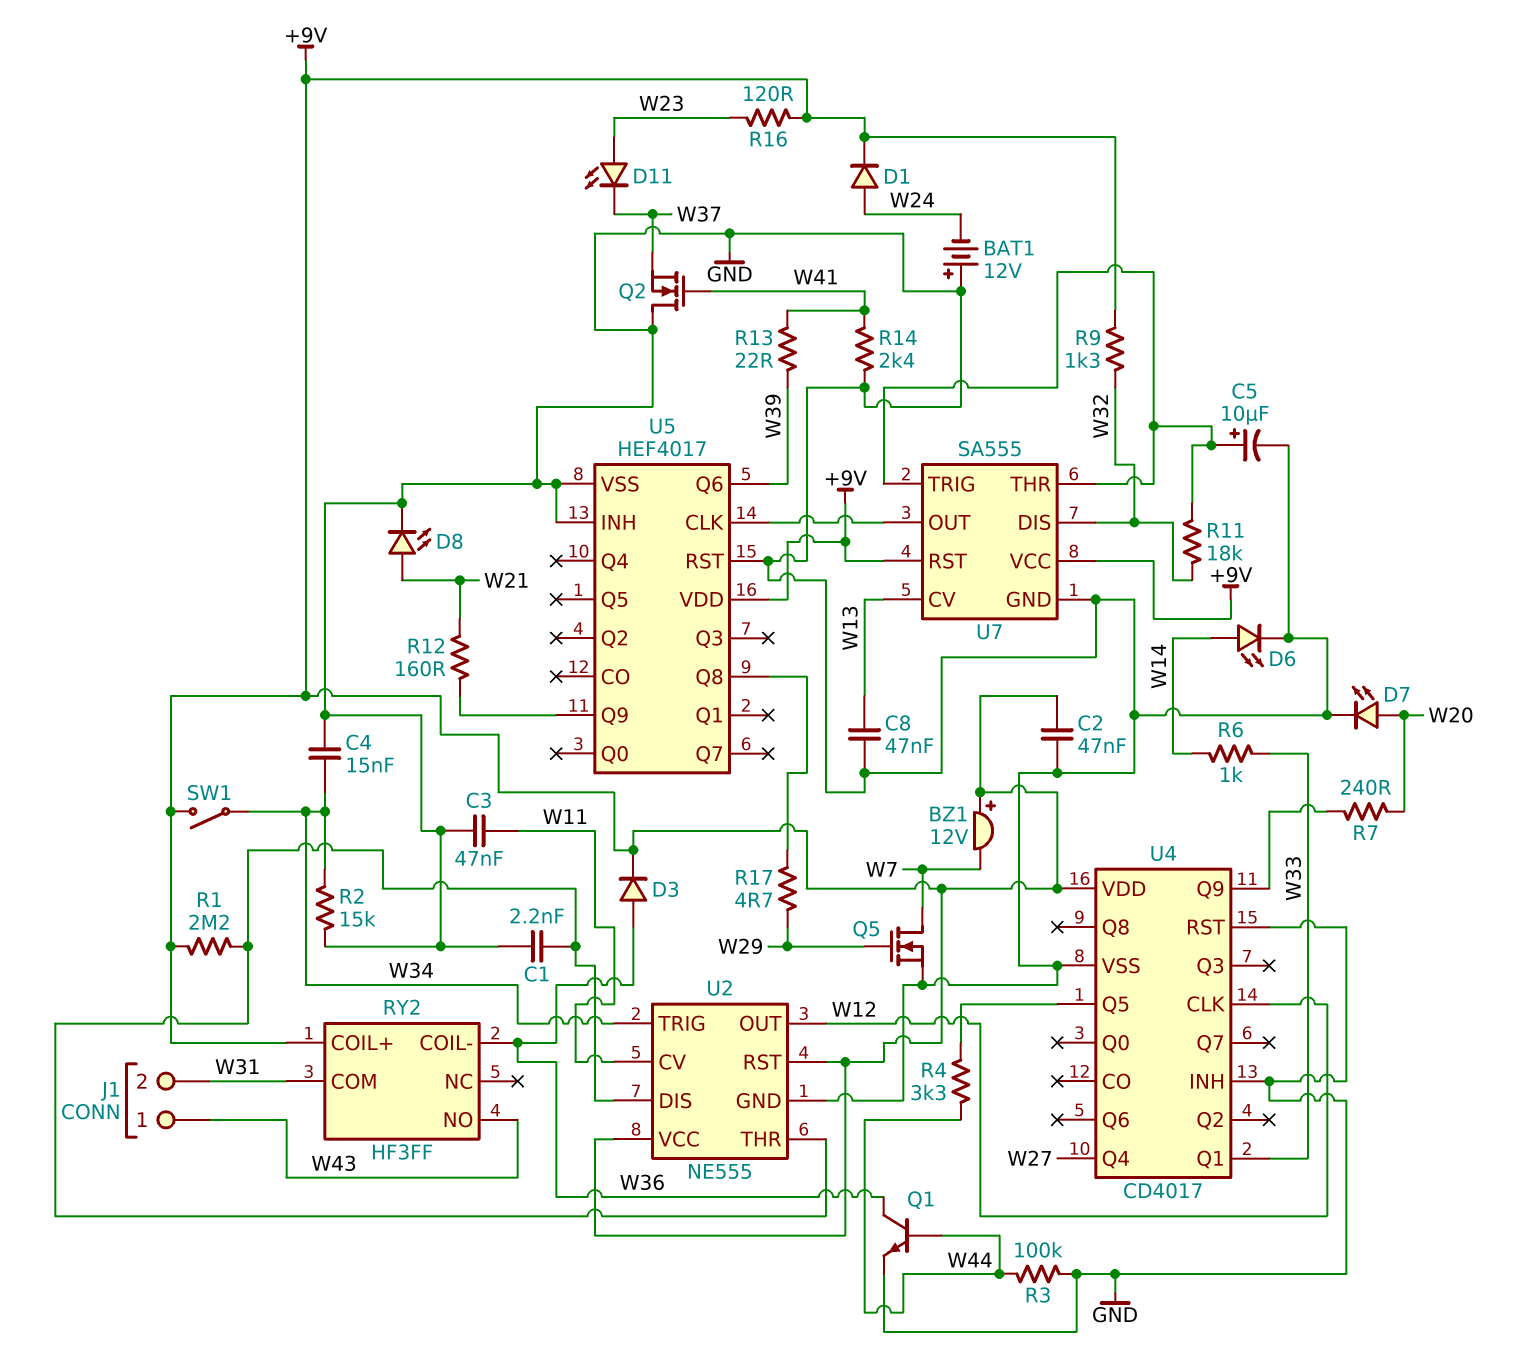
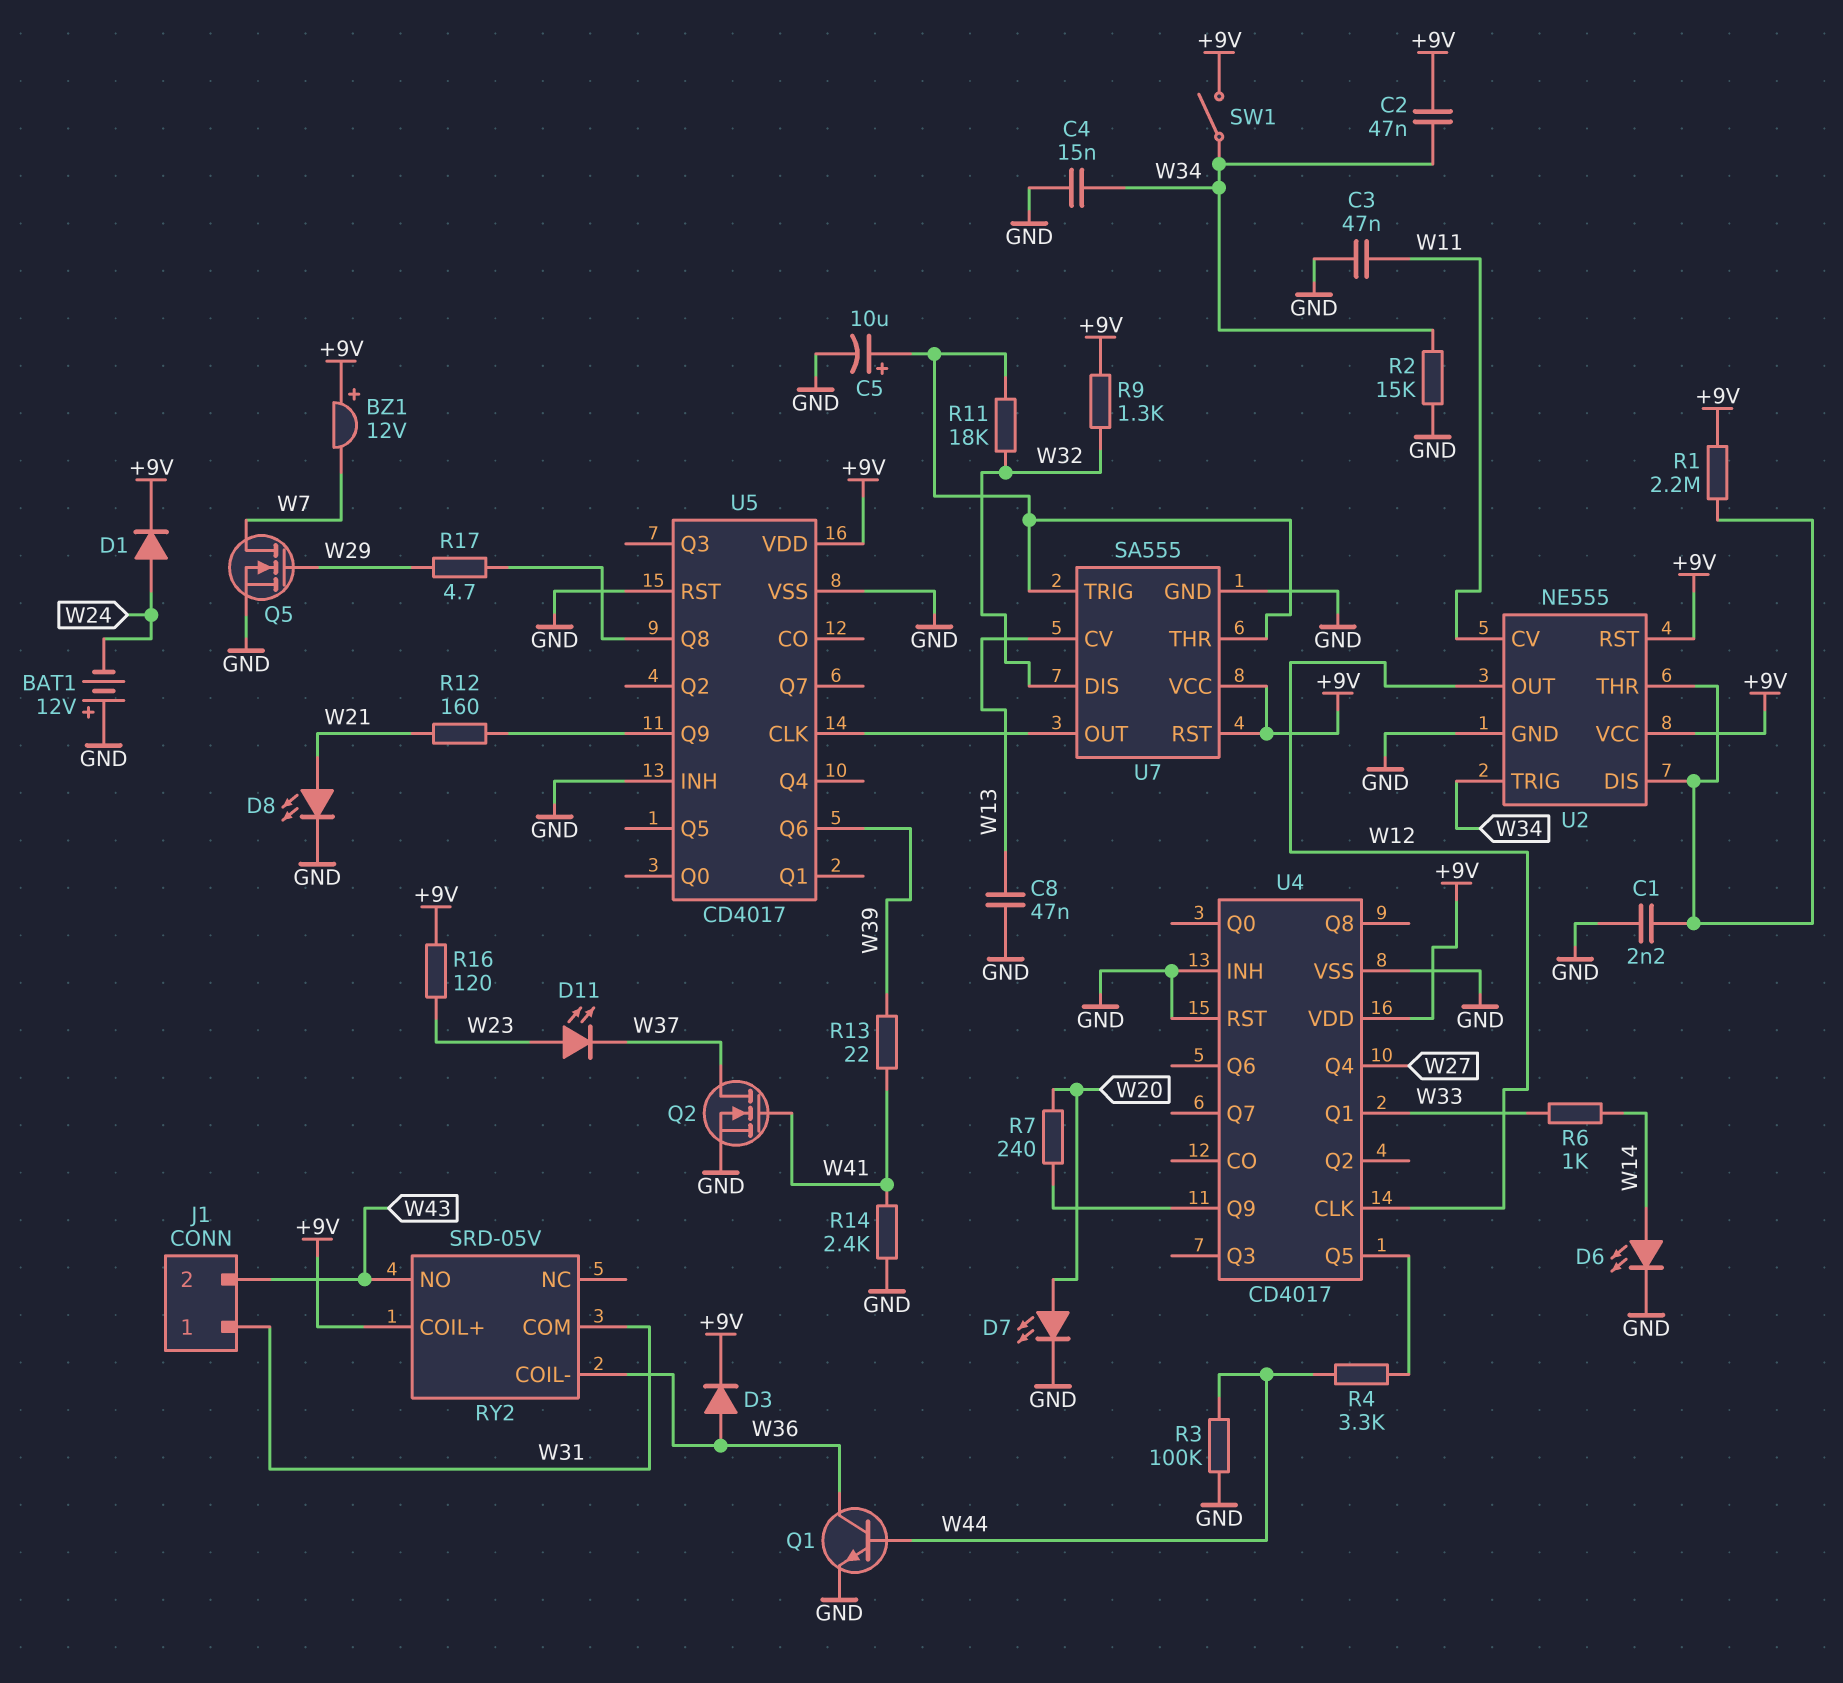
C2: 47nF (+9V, GND) -> 47nF (+9V, W34)
J1 pin 1: W43 -> W31
J1 pin 2: W31 -> W43
Q2: NMOS (G W41, D GND, S W37) -> NMOS (G W41, D W37, S GND)
RY2: HF3FF -> SRD-05V
U5: HEF4017 -> CD4017

